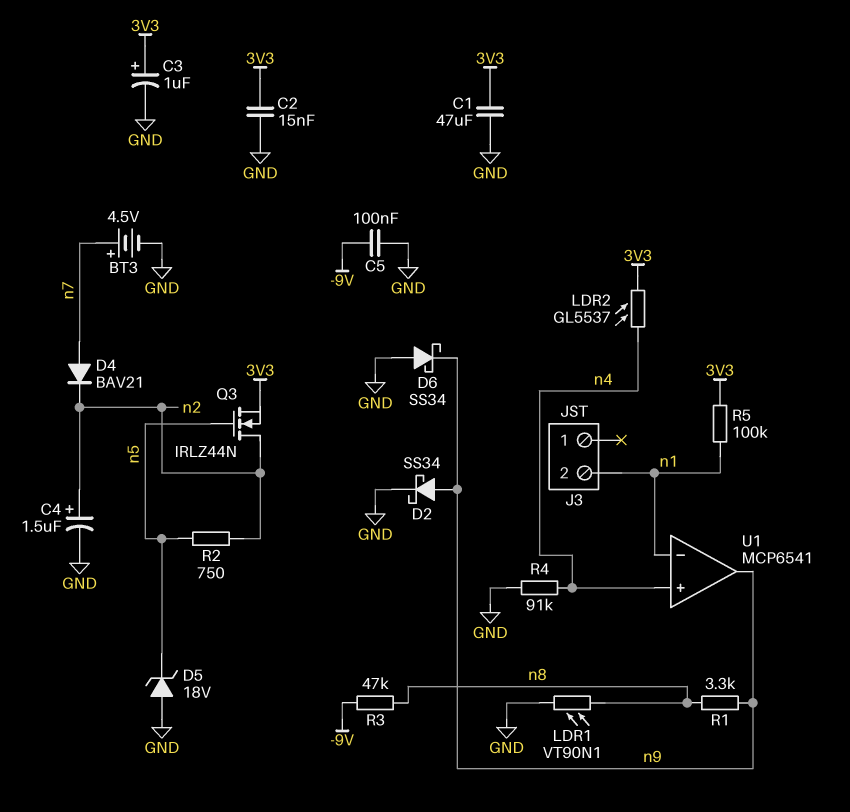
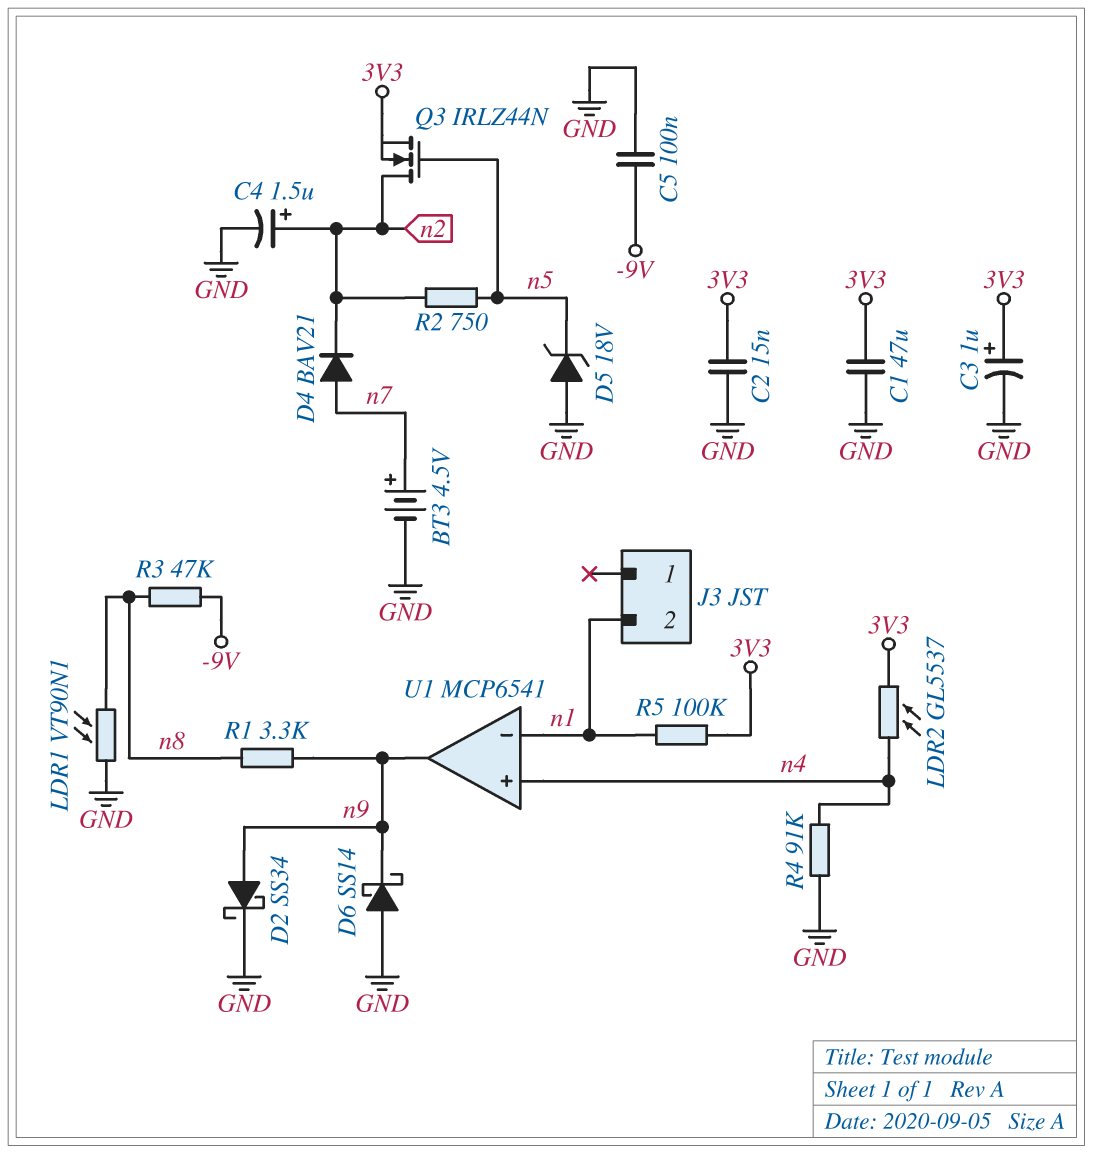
D6: schottky SS34 (A GND, K n9) -> schottky SS14 (A GND, K n9)

